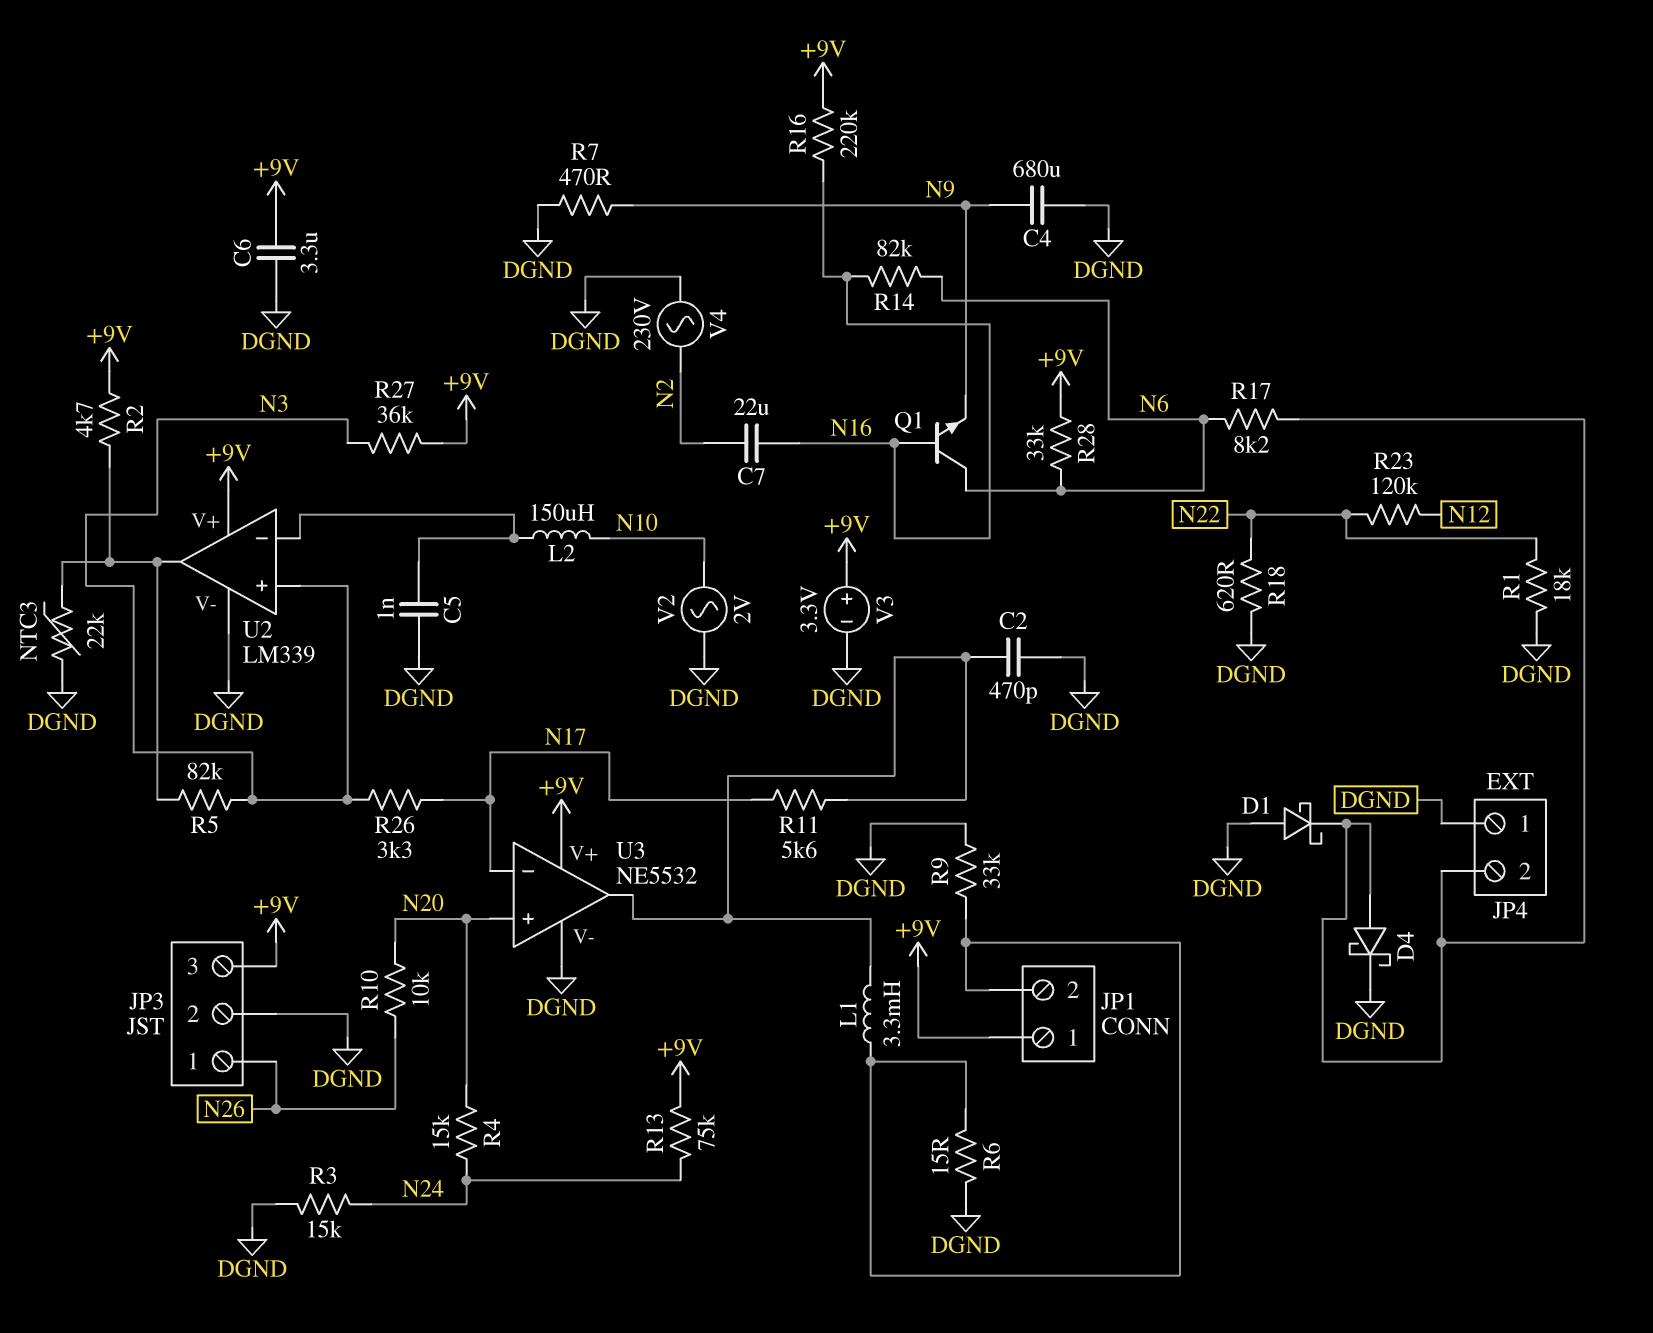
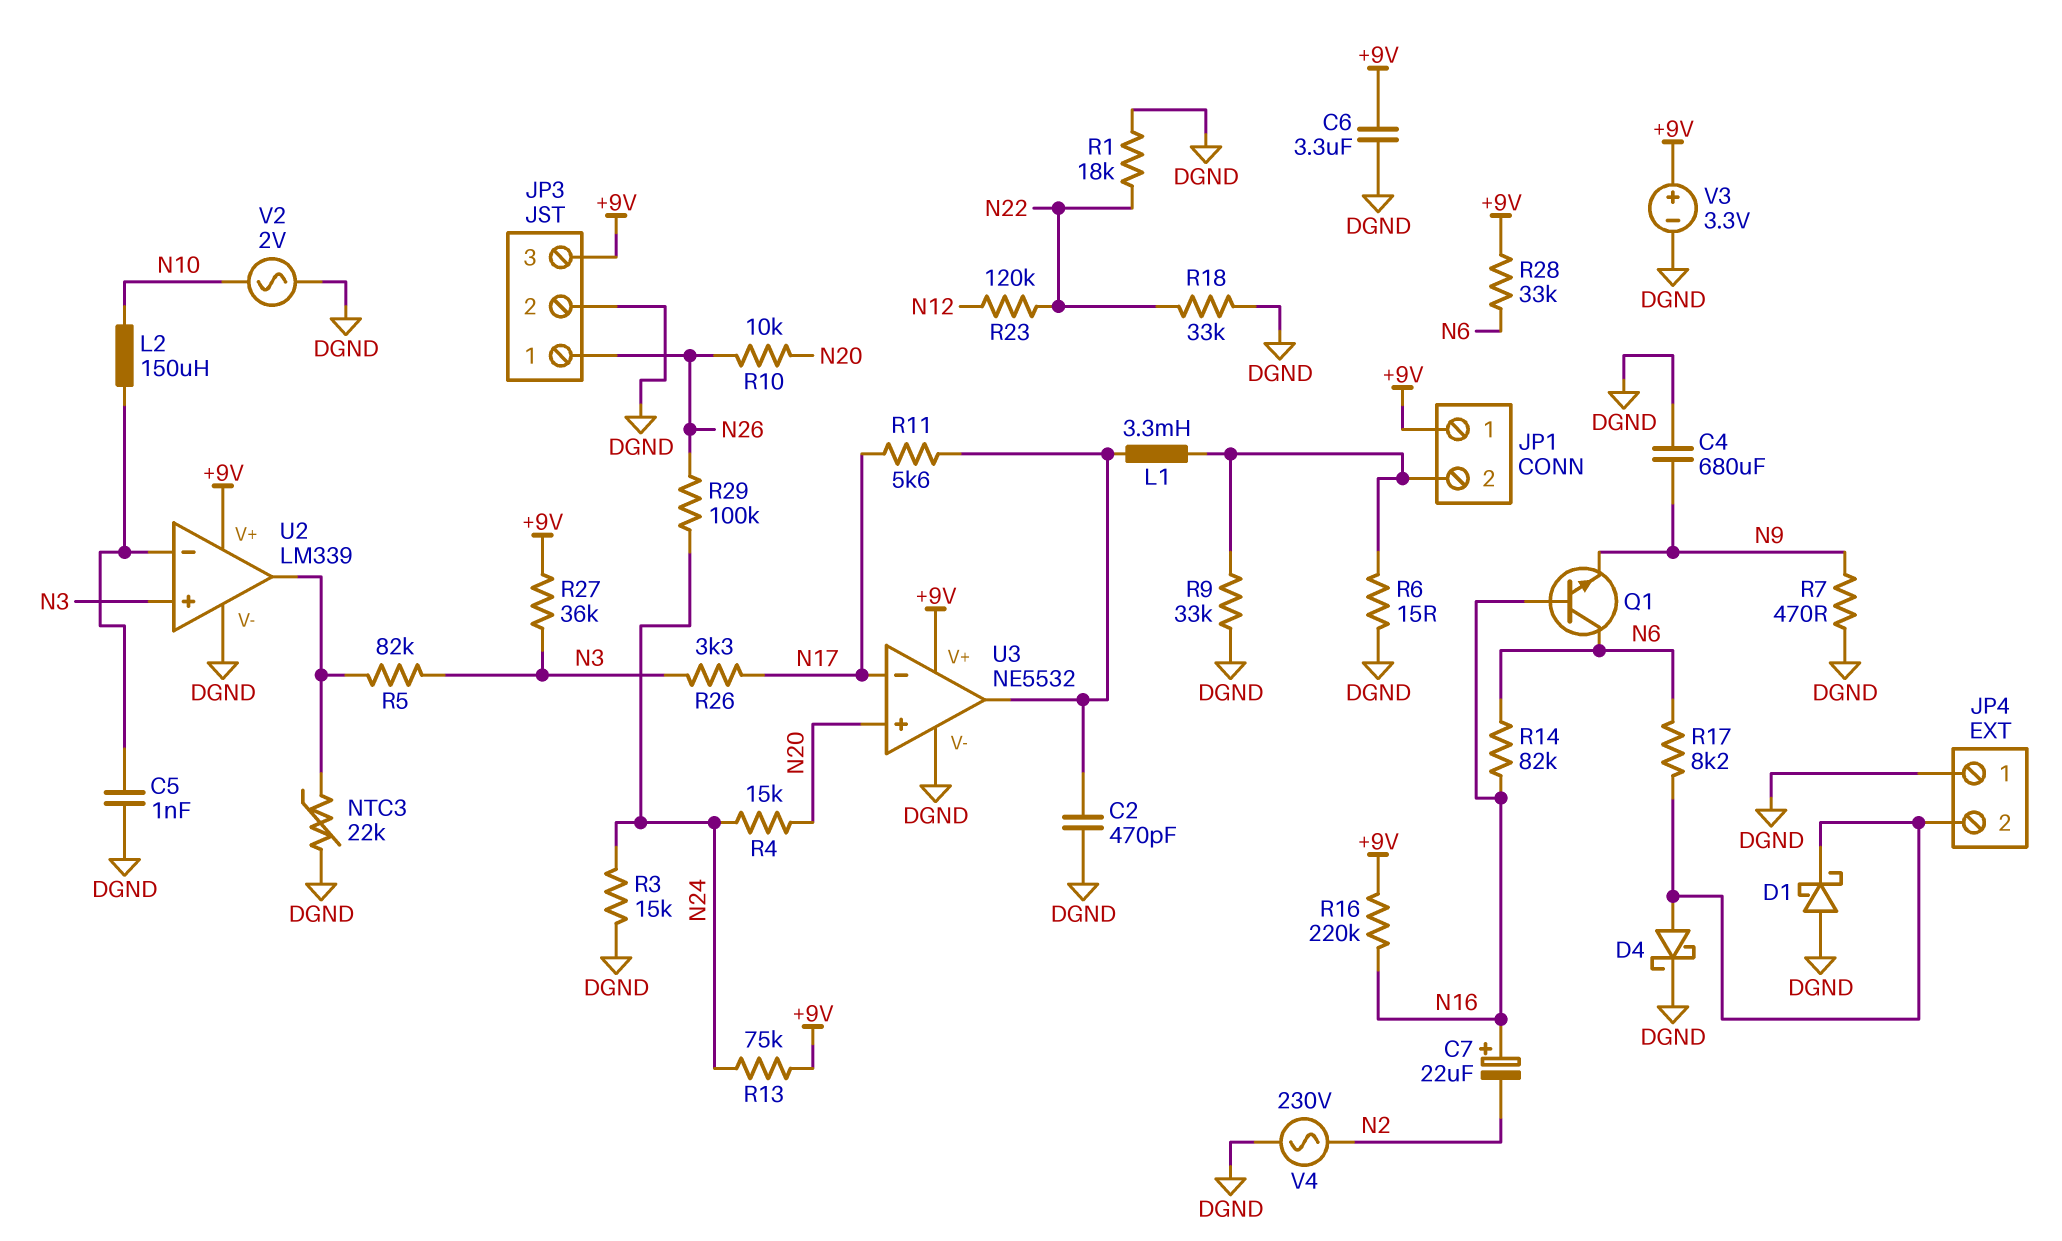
C7: 22uF (N2, N16) -> 22uF (plus N16, minus N2)
R2: 4.7k (+9V, U2/out) -> none
R18: 620 (DGND, N22) -> 33k (DGND, N22)
R29: none -> 100k (N24, N26)

